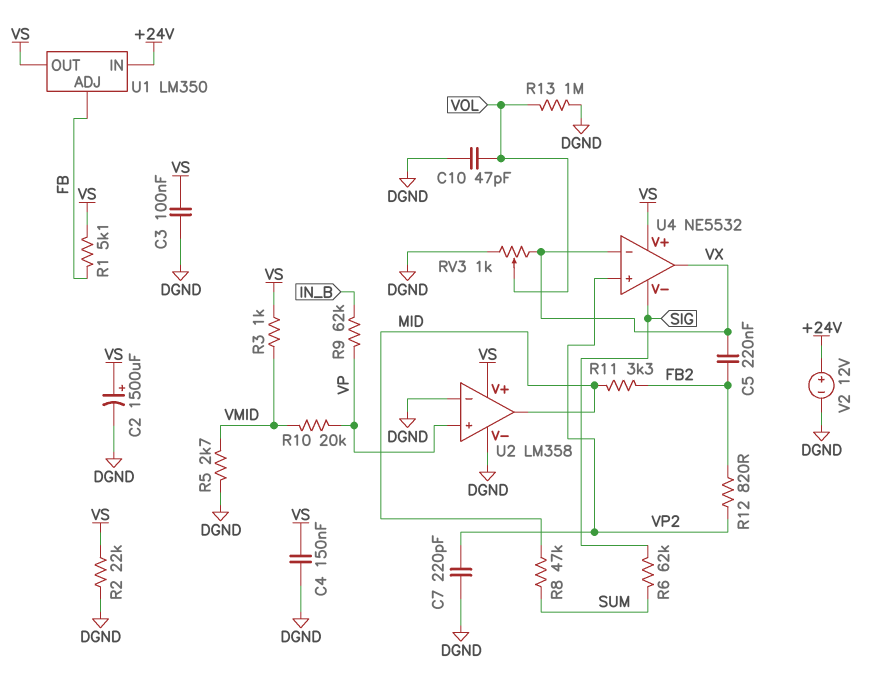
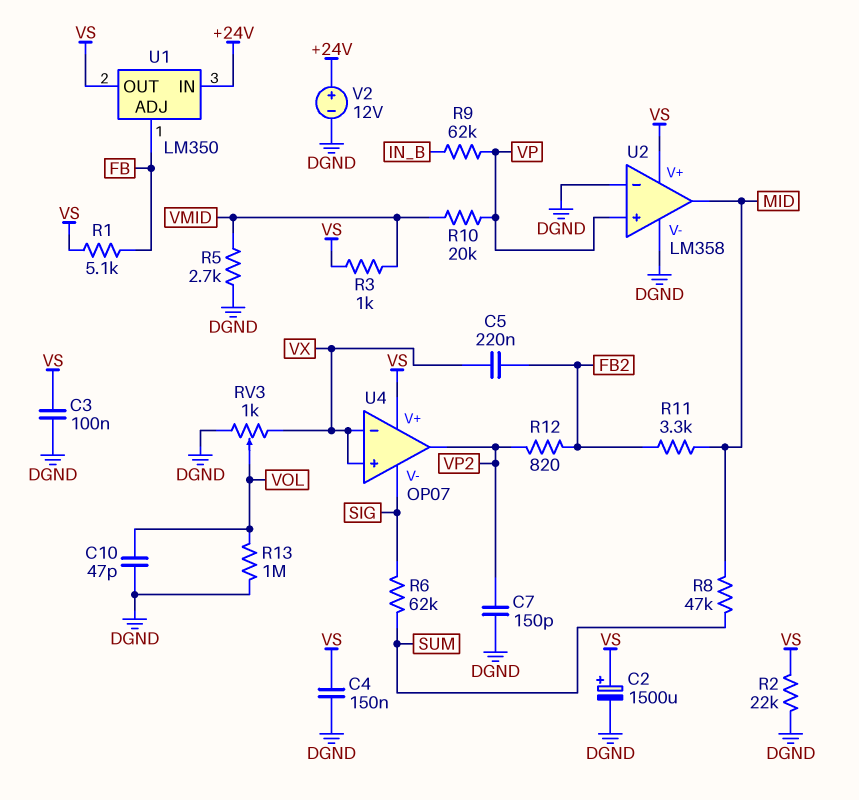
C7: 220pF (DGND, VP2) -> 150pF (DGND, VP2)
U4: NE5532 -> OP07
U4 pin in+: VP2 -> VX
U4 pin out: VX -> VP2

